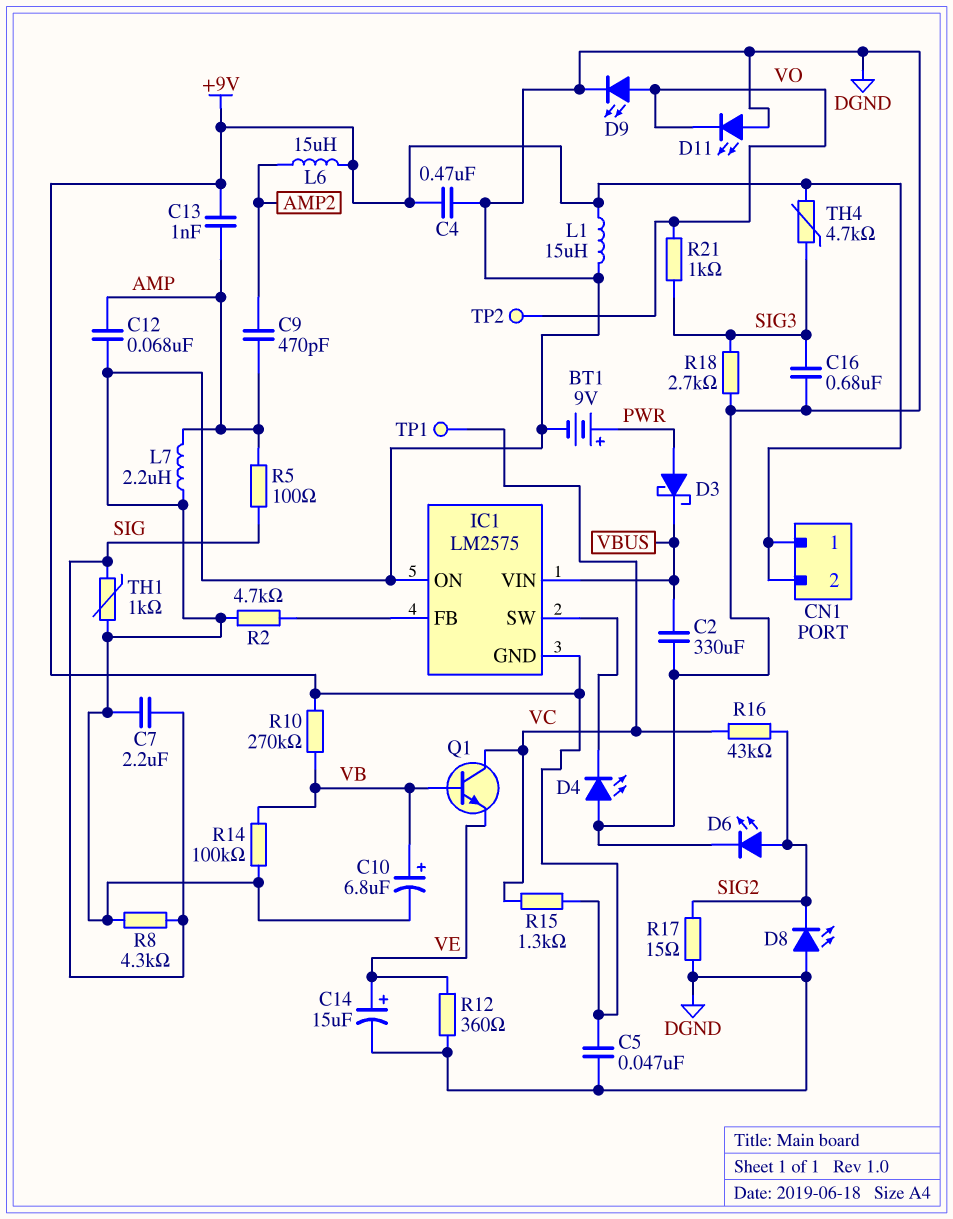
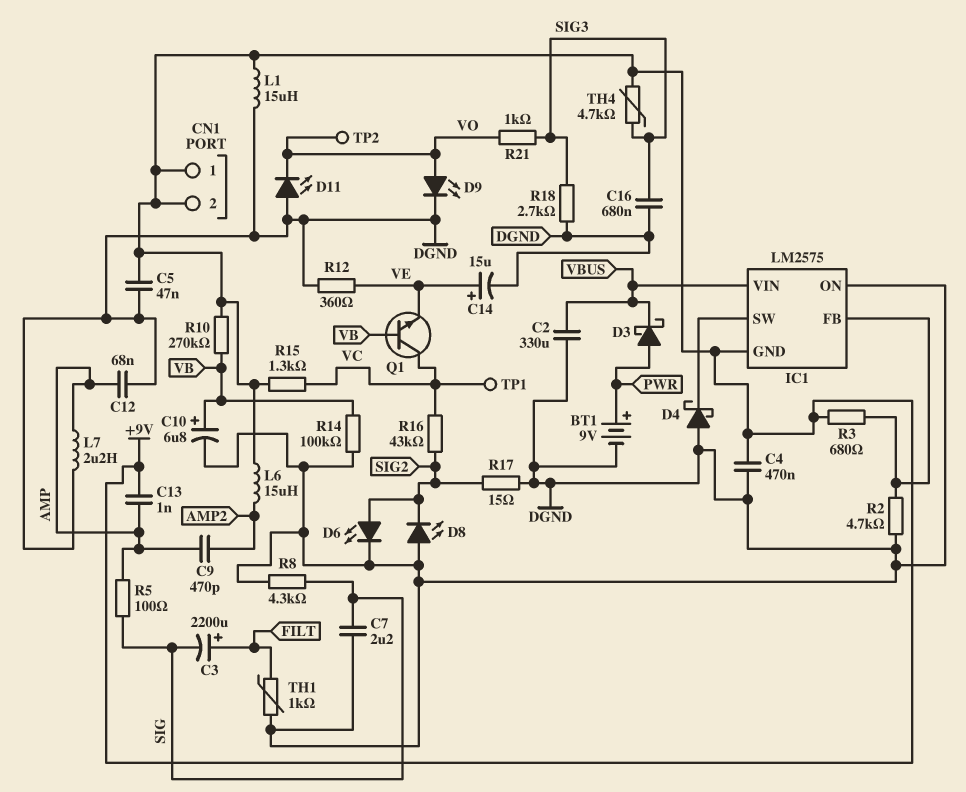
C3: none -> 2200uF (plus FILT, minus SIG)
D4: LED (A DGND, K IC1/SW) -> schottky (A DGND, K IC1/SW)
R3: none -> 680 (+9V, IC1/FB)
TH1: 1k (DGND, SIG) -> 1k (DGND, FILT)

